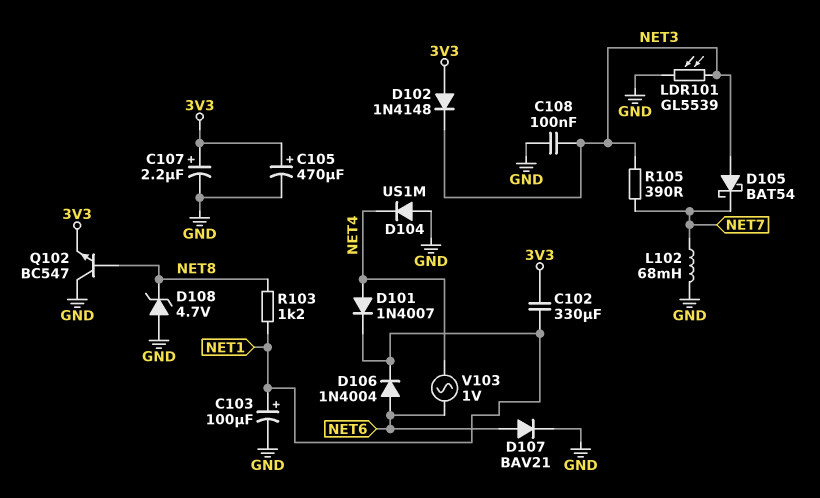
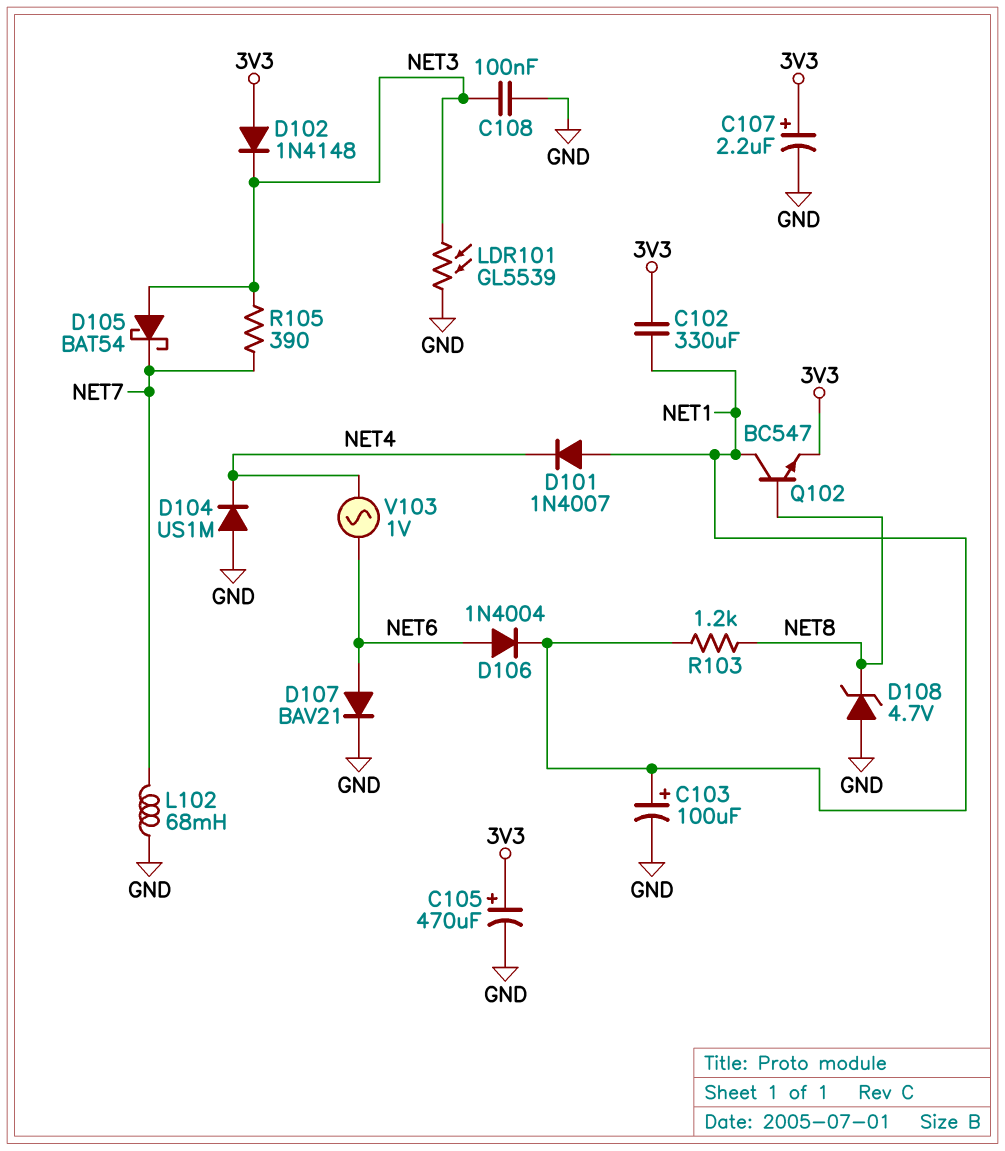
D101: diode 1N4007 (A NET4, K NET1) -> diode 1N4007 (A NET1, K NET4)
Q102: NPN BC547 (B NET8, C GND, E 3V3) -> NPN BC547 (B NET8, C NET1, E 3V3)

